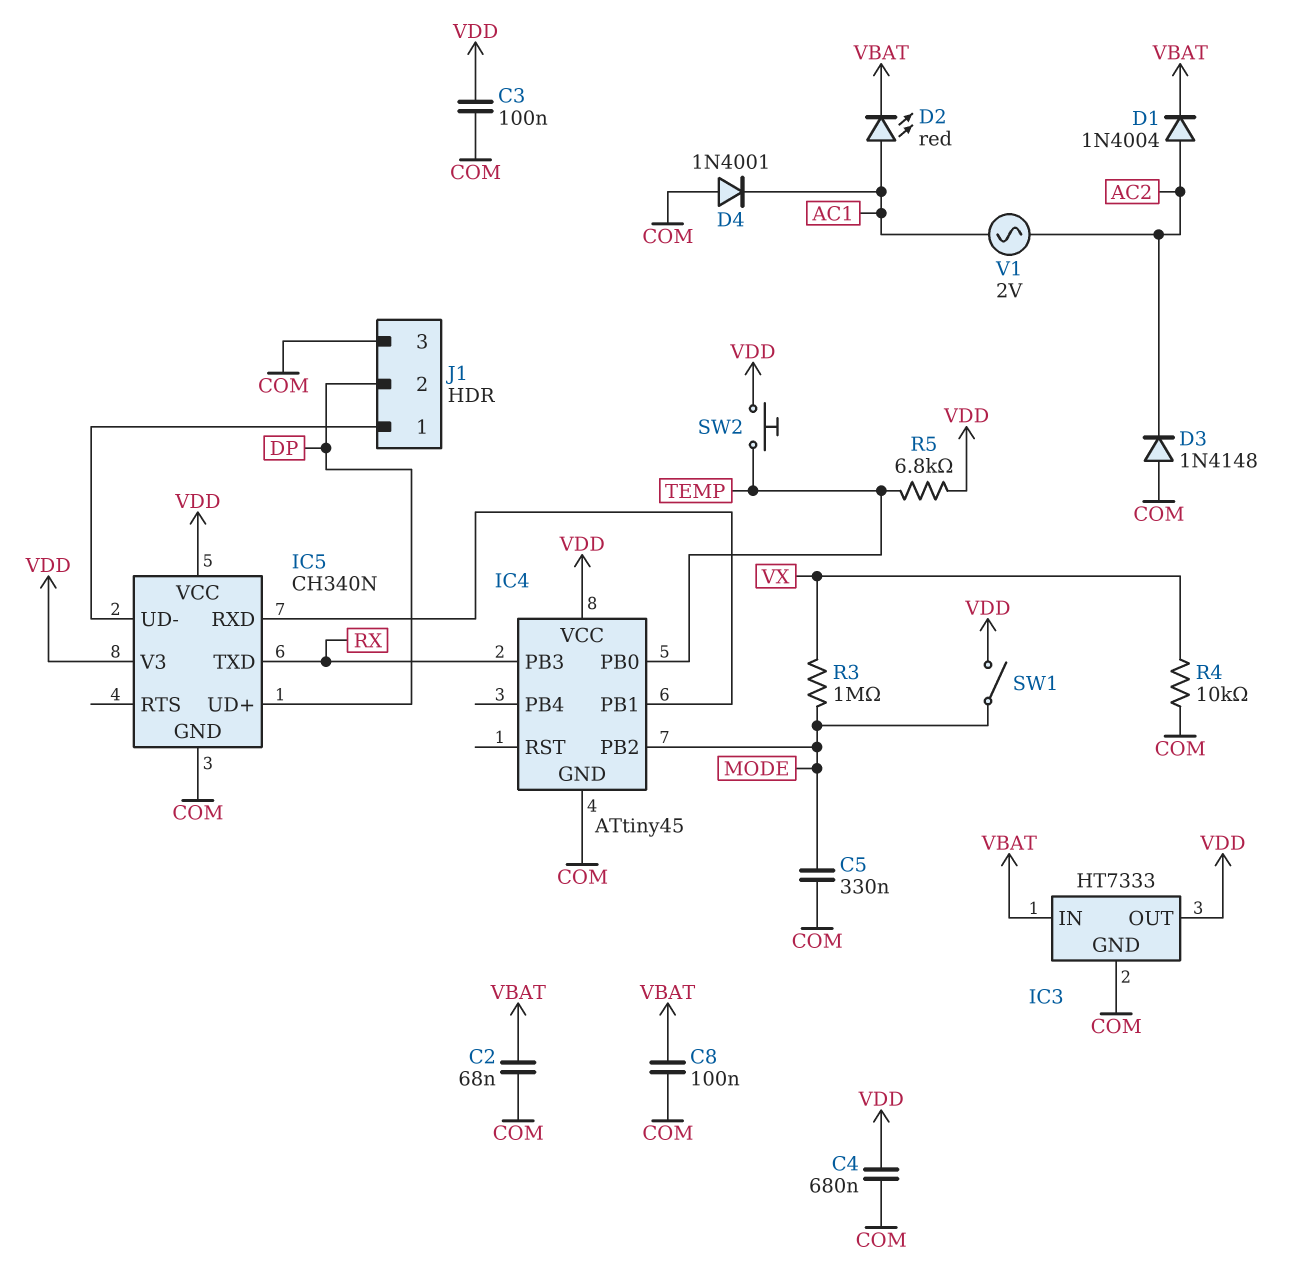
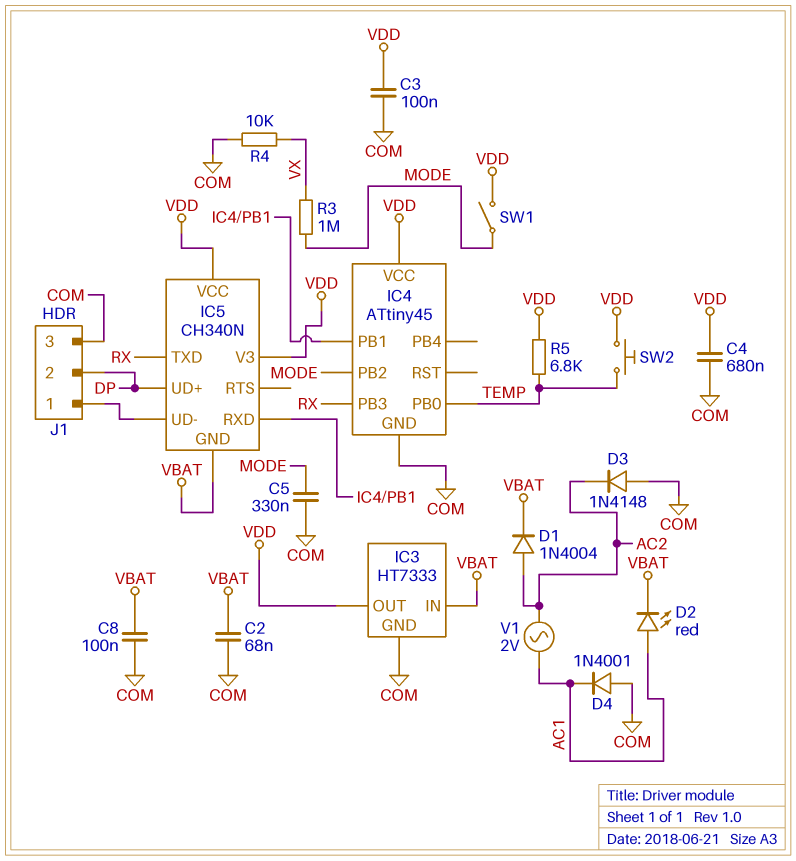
IC5 pin GND: COM -> VBAT

